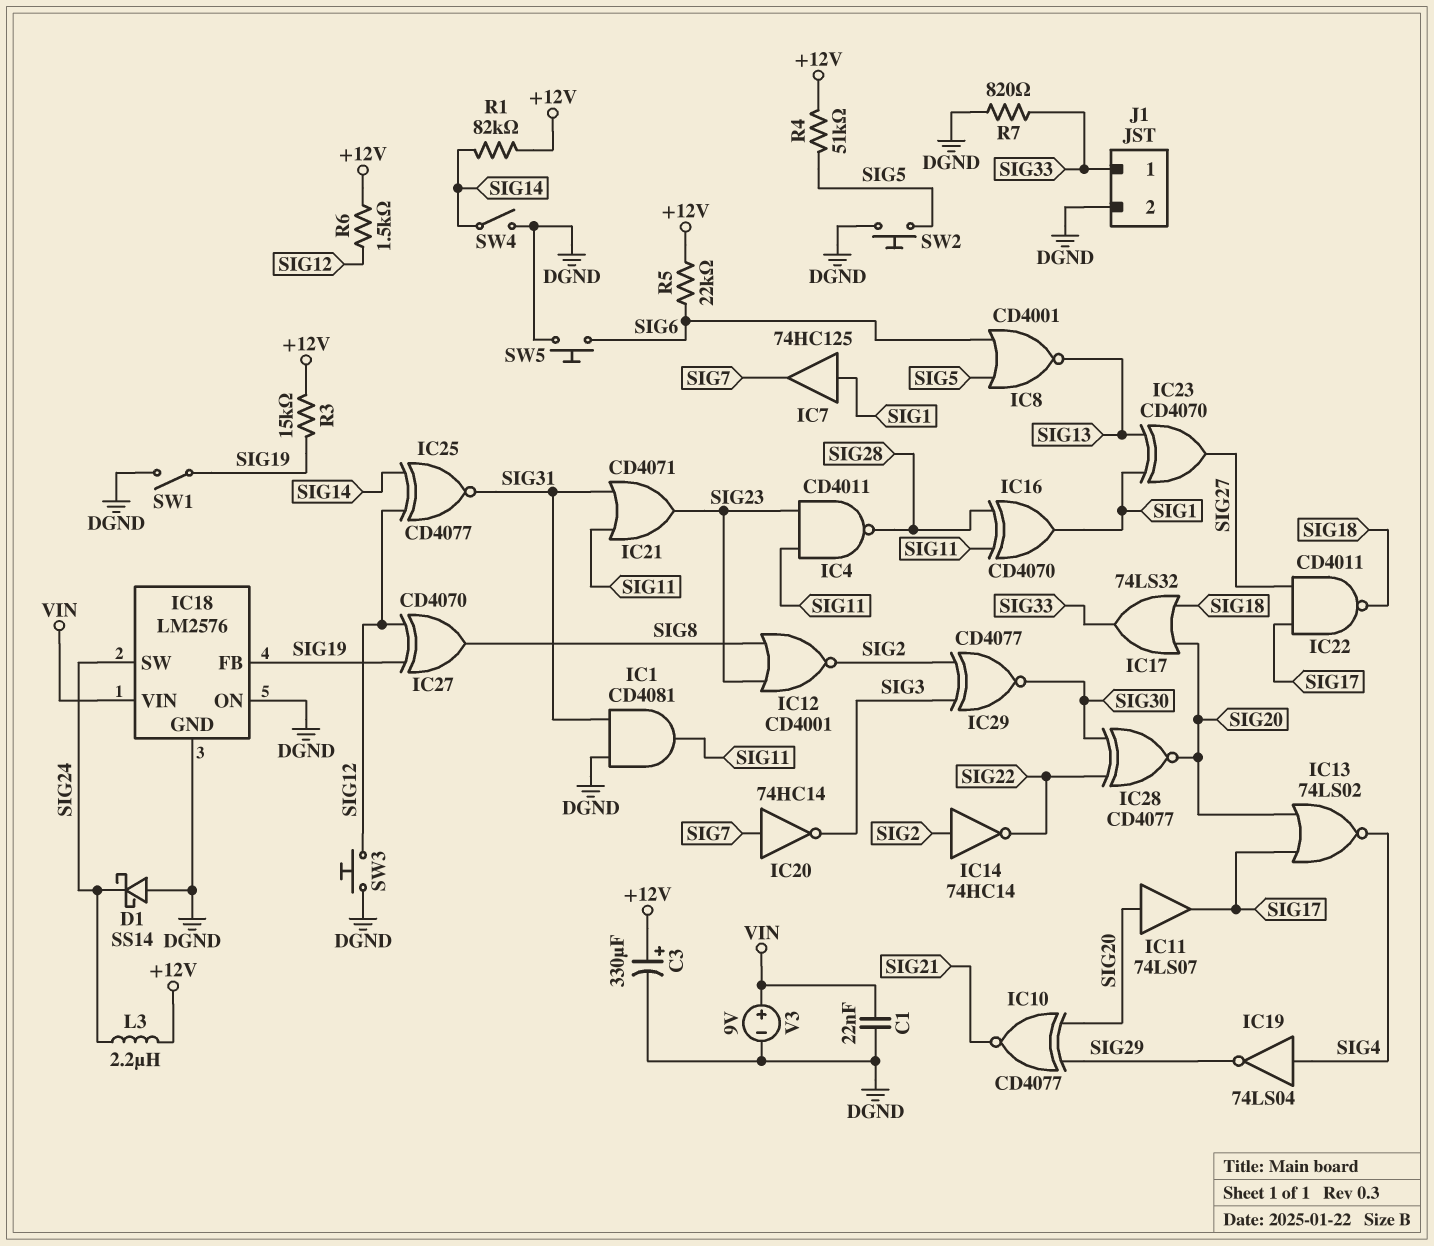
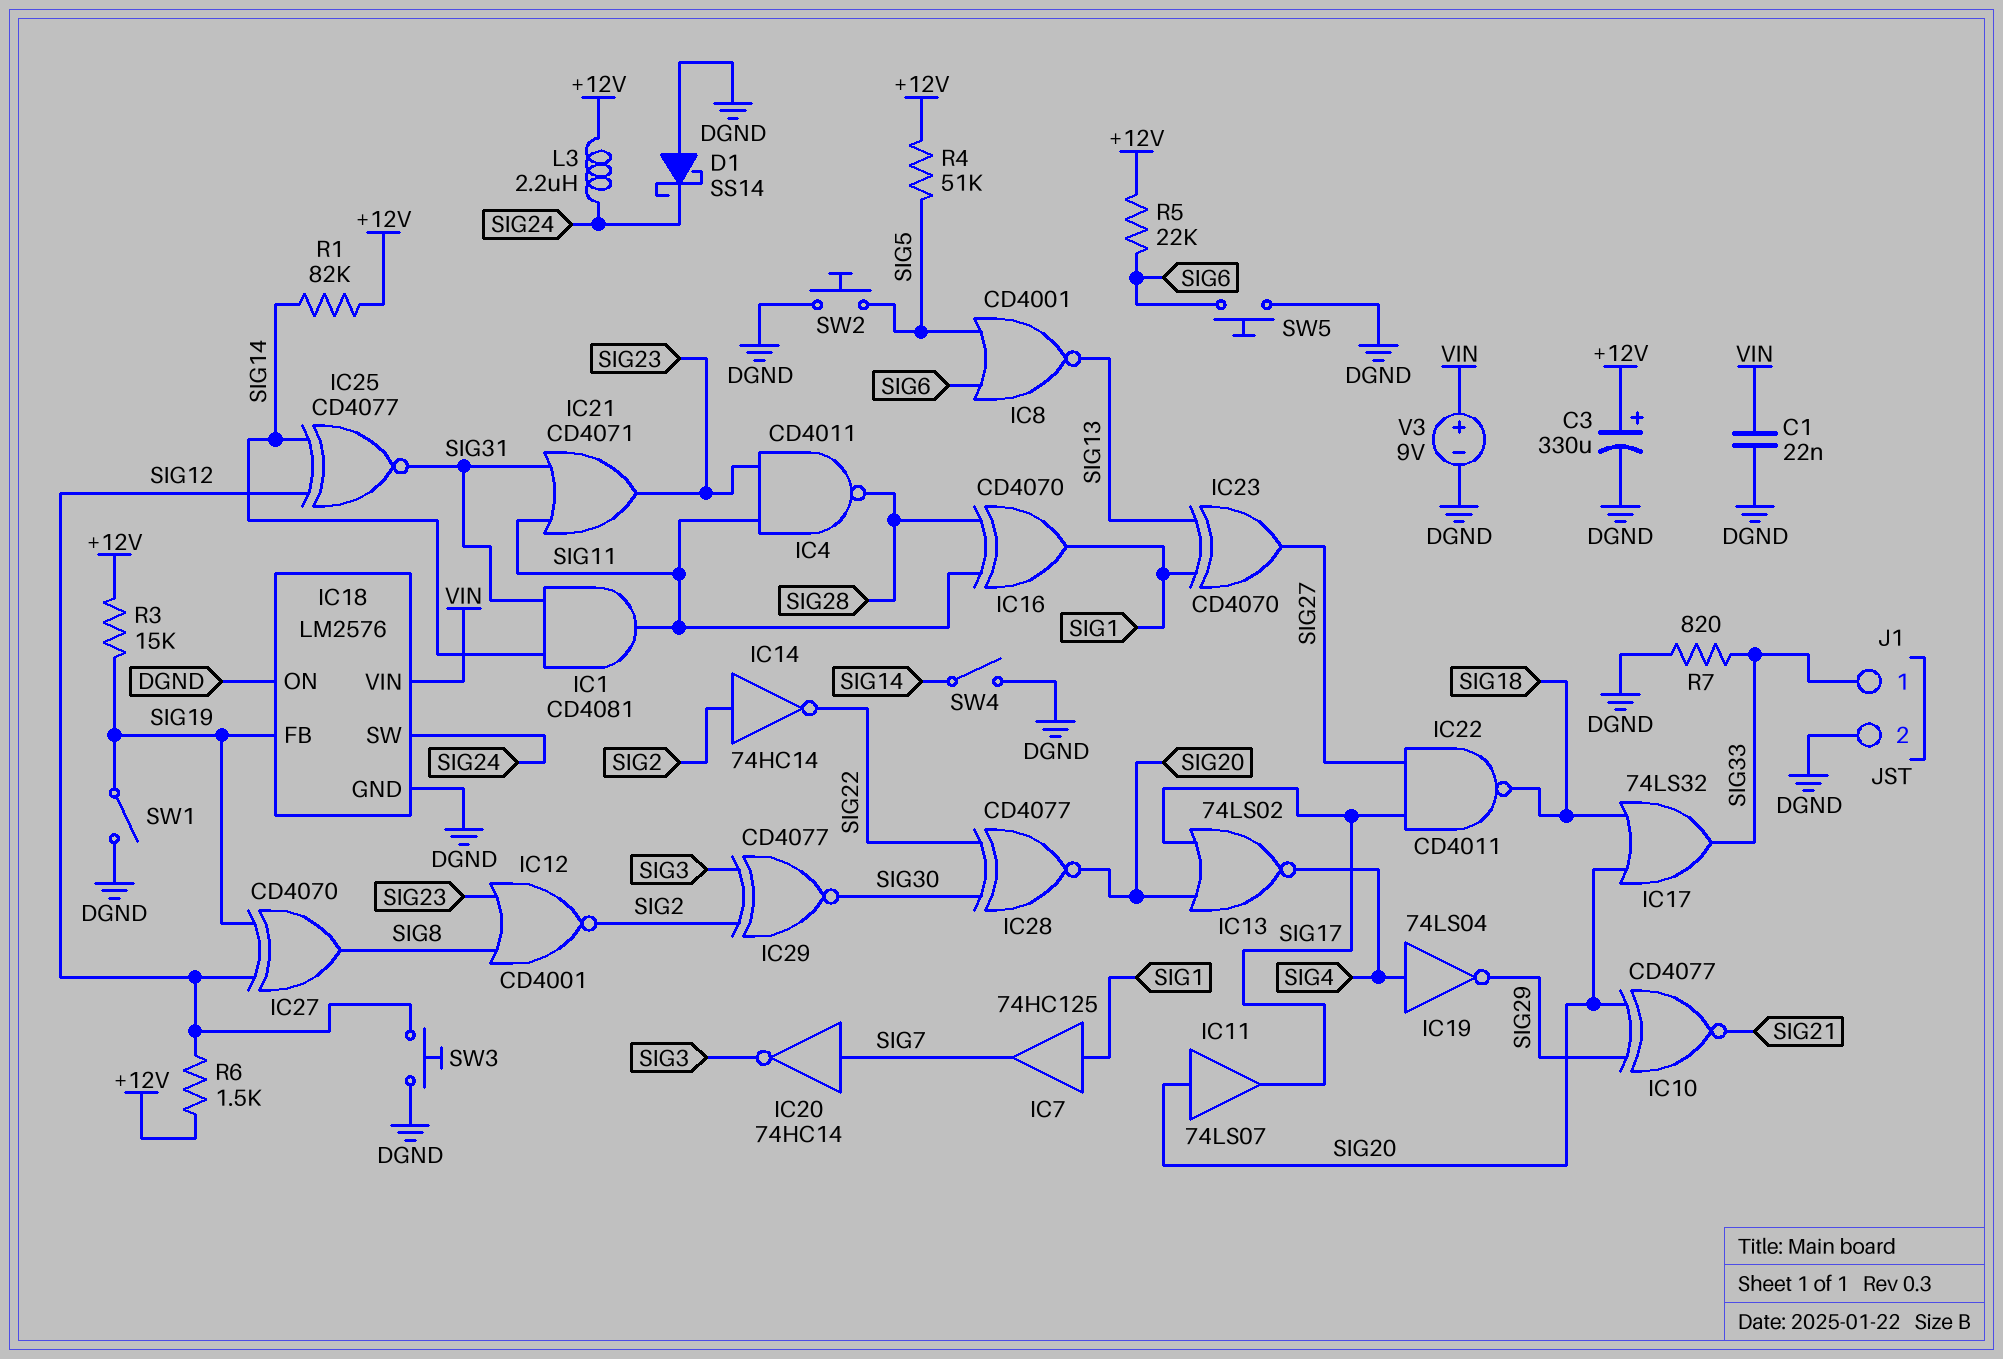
IC1: AND CD4081 (in DGND, in SIG31, out SIG11) -> AND CD4081 (in SIG14, in SIG31, out SIG11)

